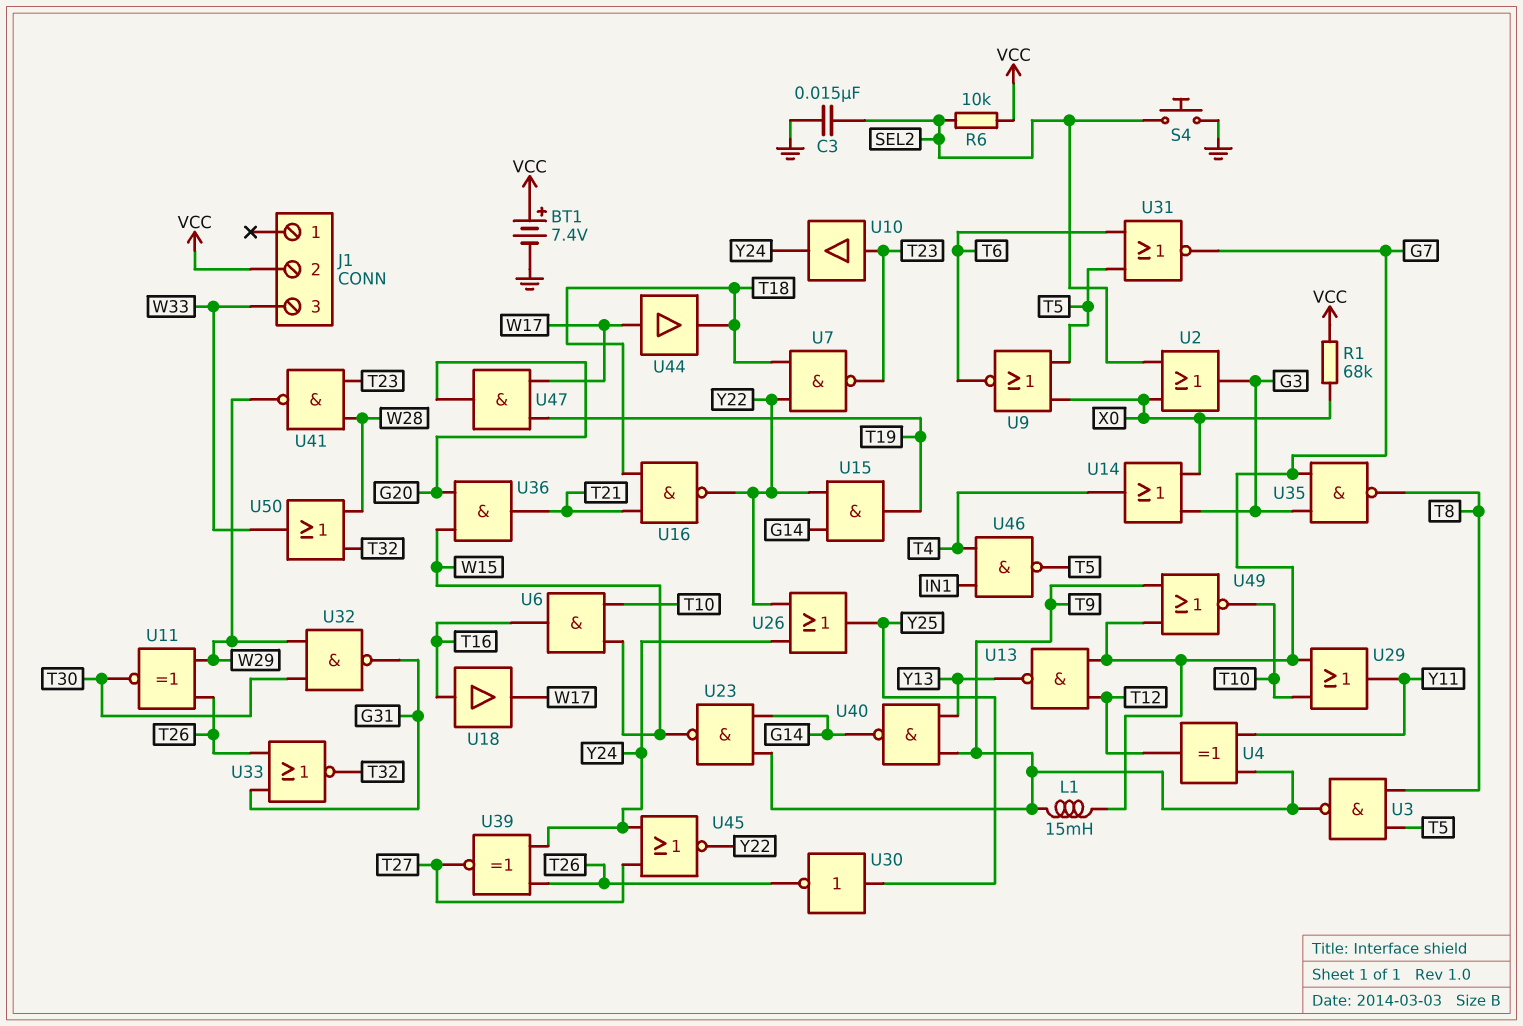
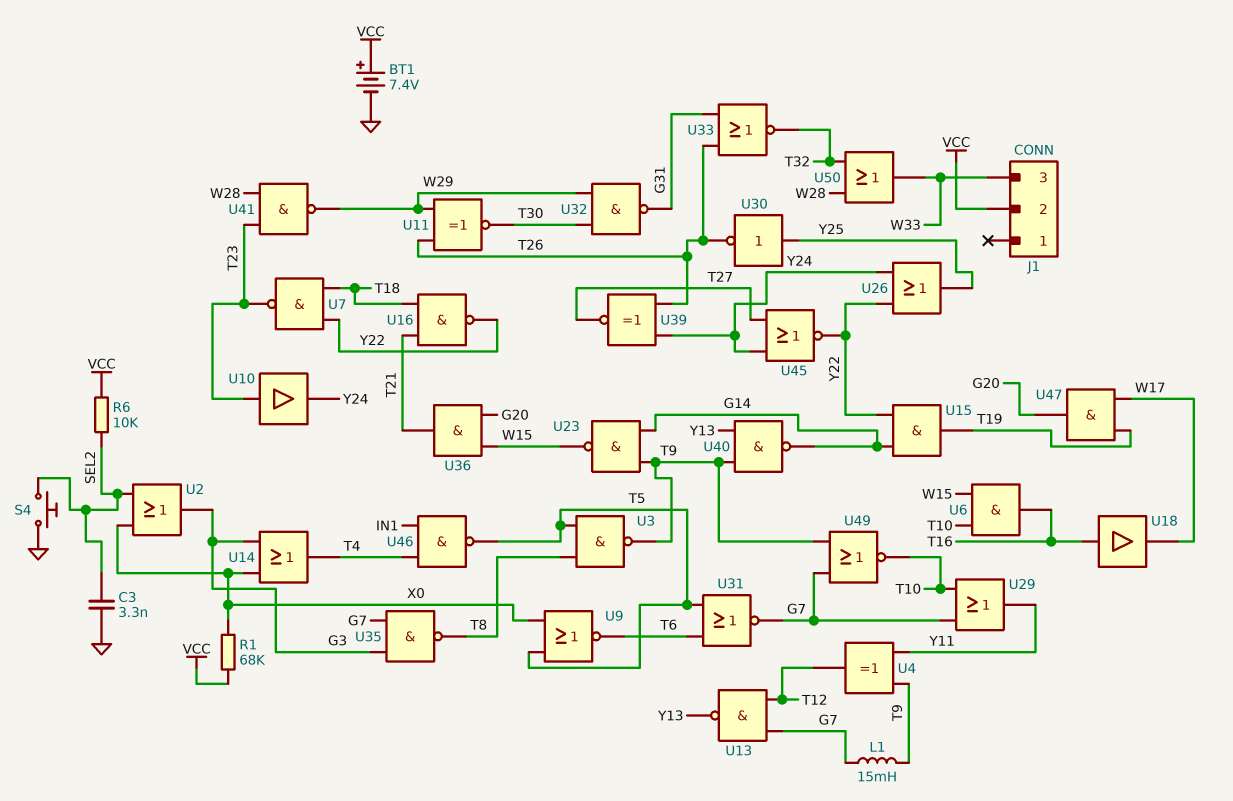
C3: 15nF (GND, SEL2) -> 3.3nF (GND, SEL2)
U44: buffer (in W17, out T18) -> none

